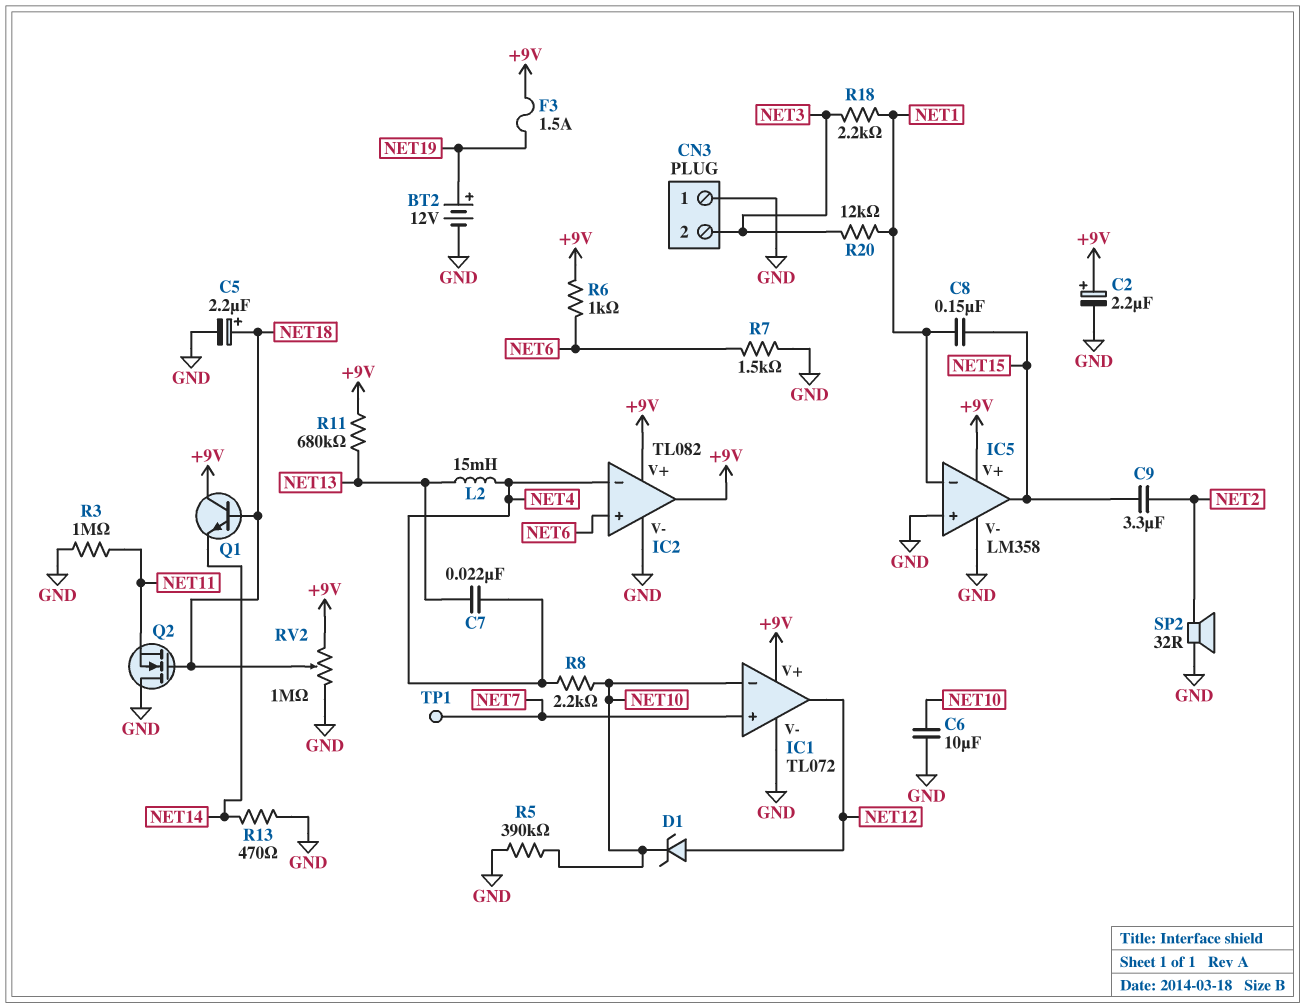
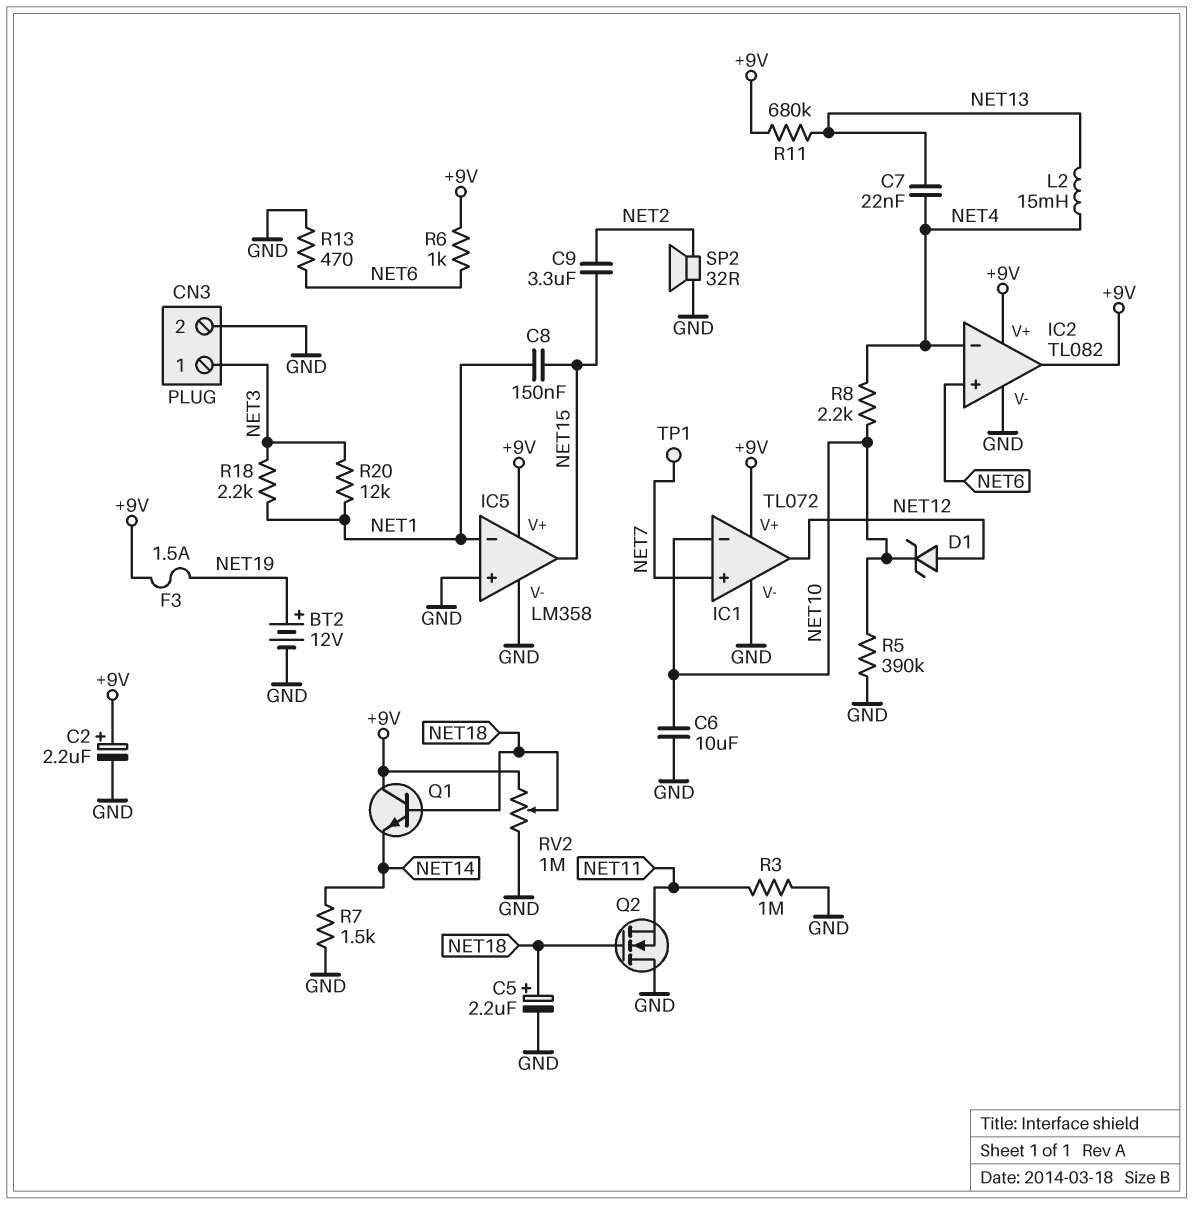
CN3 pin 1: GND -> NET3
CN3 pin 2: NET3 -> GND
R7: 1.5k (GND, NET6) -> 1.5k (GND, NET14)
R13: 470 (GND, NET14) -> 470 (GND, NET6)

